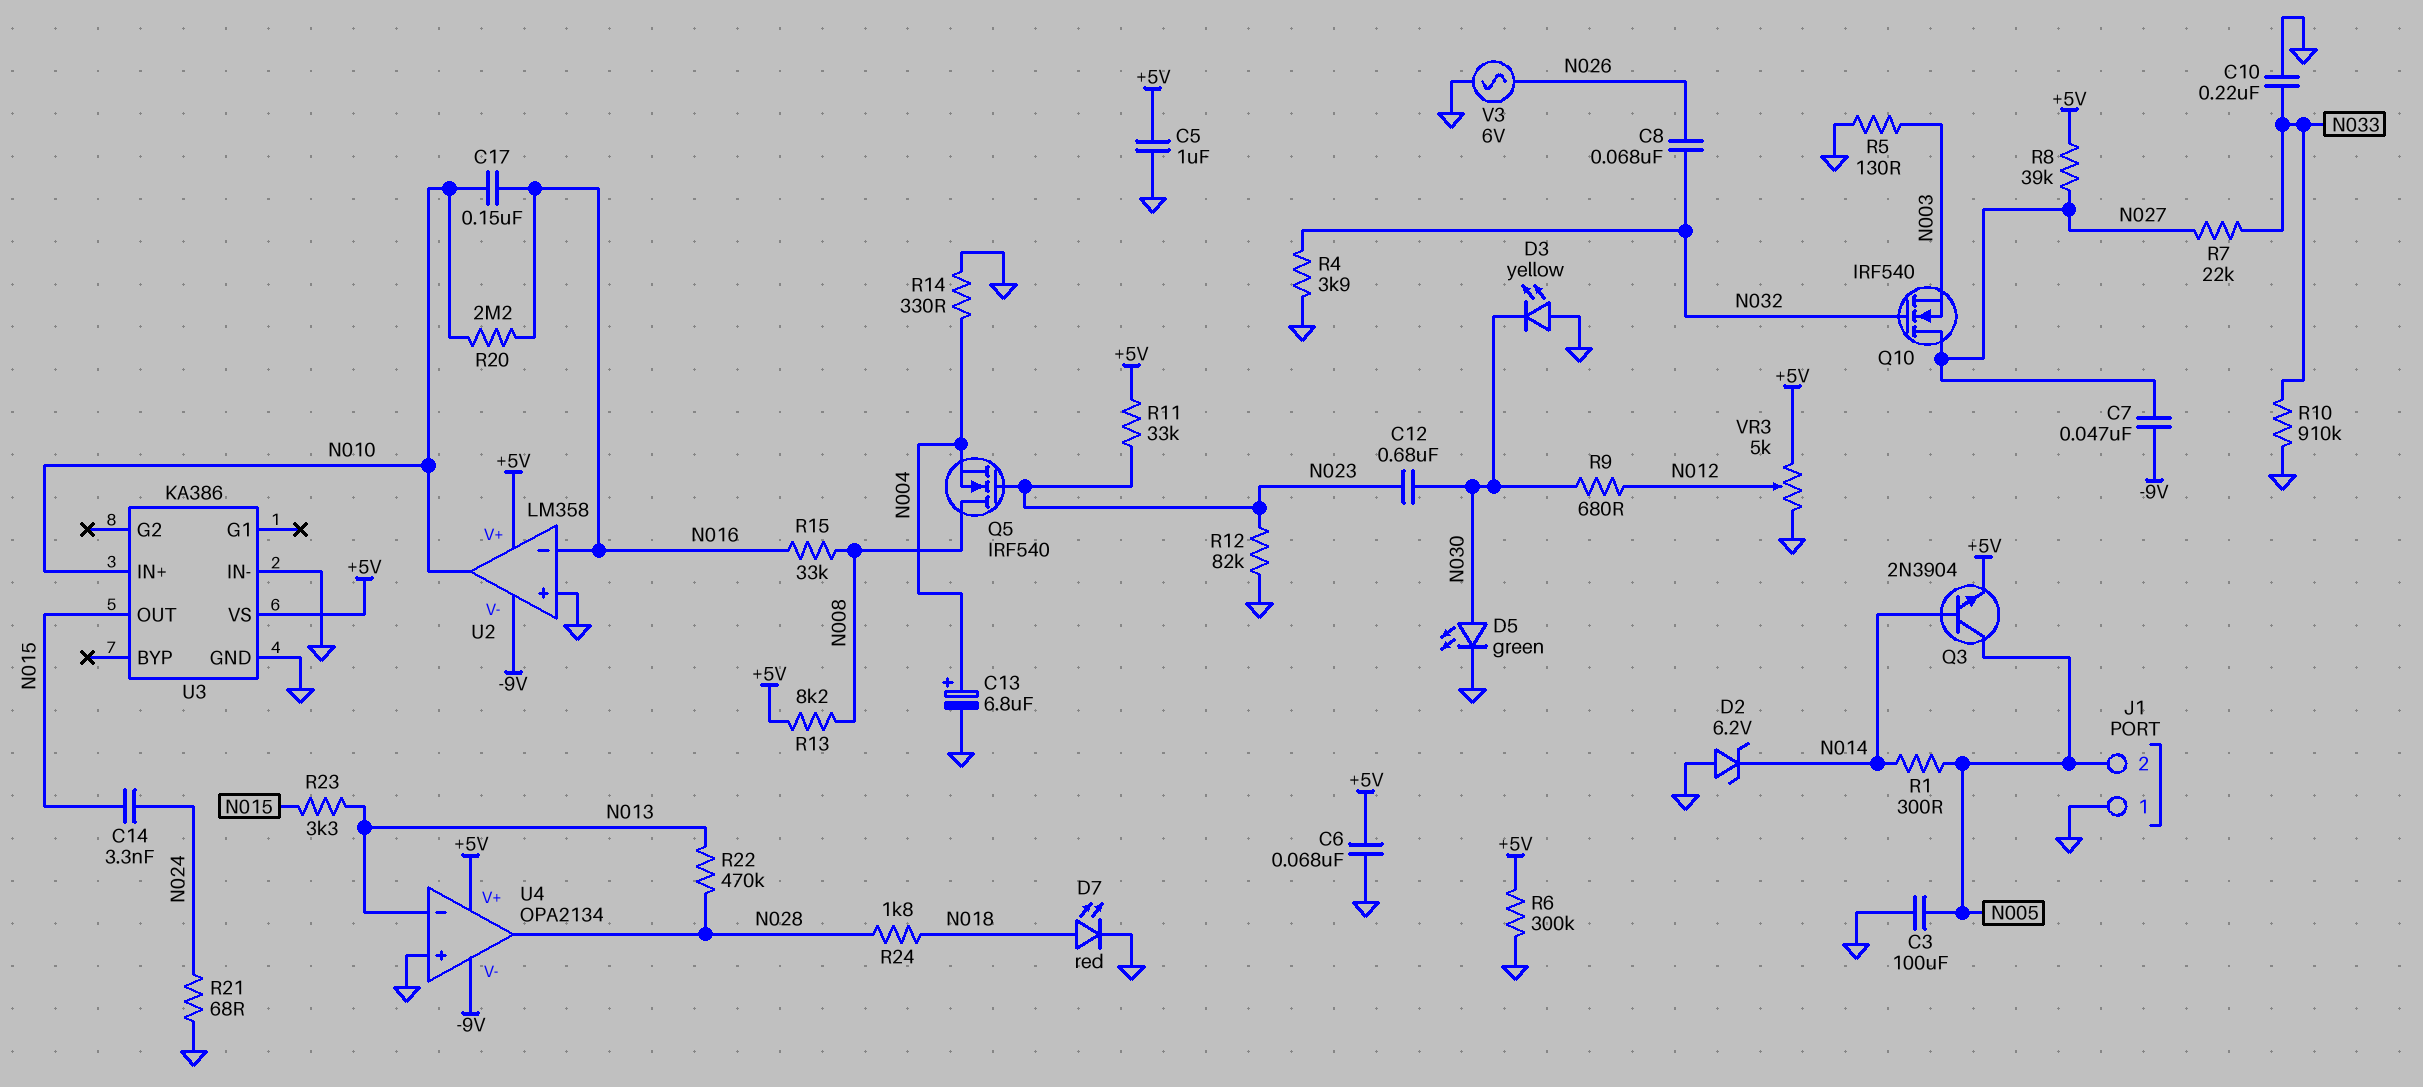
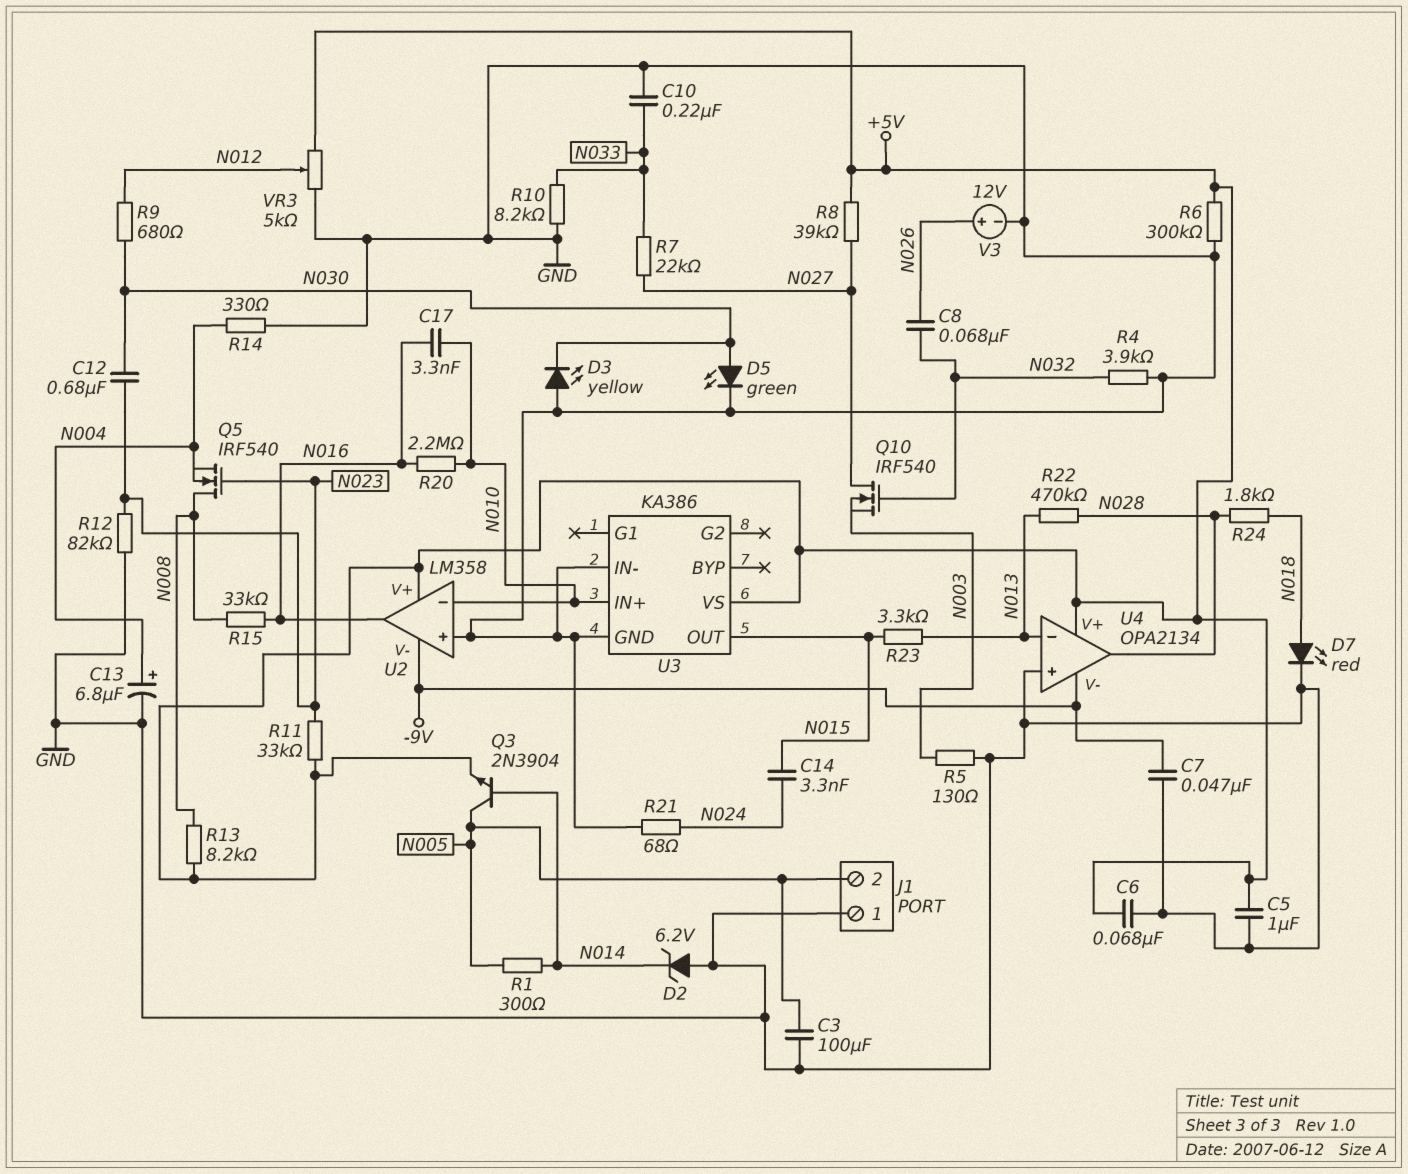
C7: 47nF (-9V, N027) -> 47nF (-9V, GND)
C17: 150nF (N010, N016) -> 3.3nF (N010, N016)
R10: 910k (GND, N033) -> 8.2k (GND, N033)
U2 pin in-: N016 -> N010
U2 pin out: N010 -> N016
V3: AC 6V (GND, N026) -> 12V (plus N026, minus GND)

